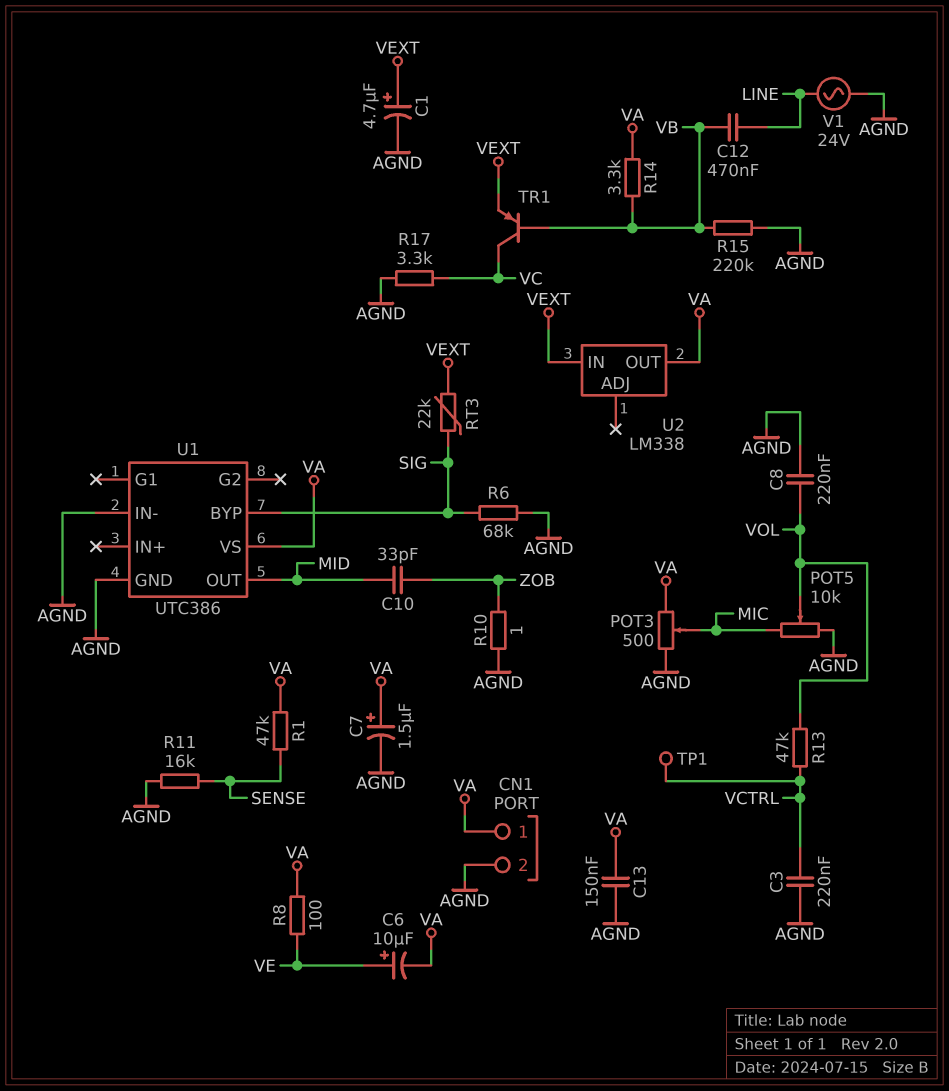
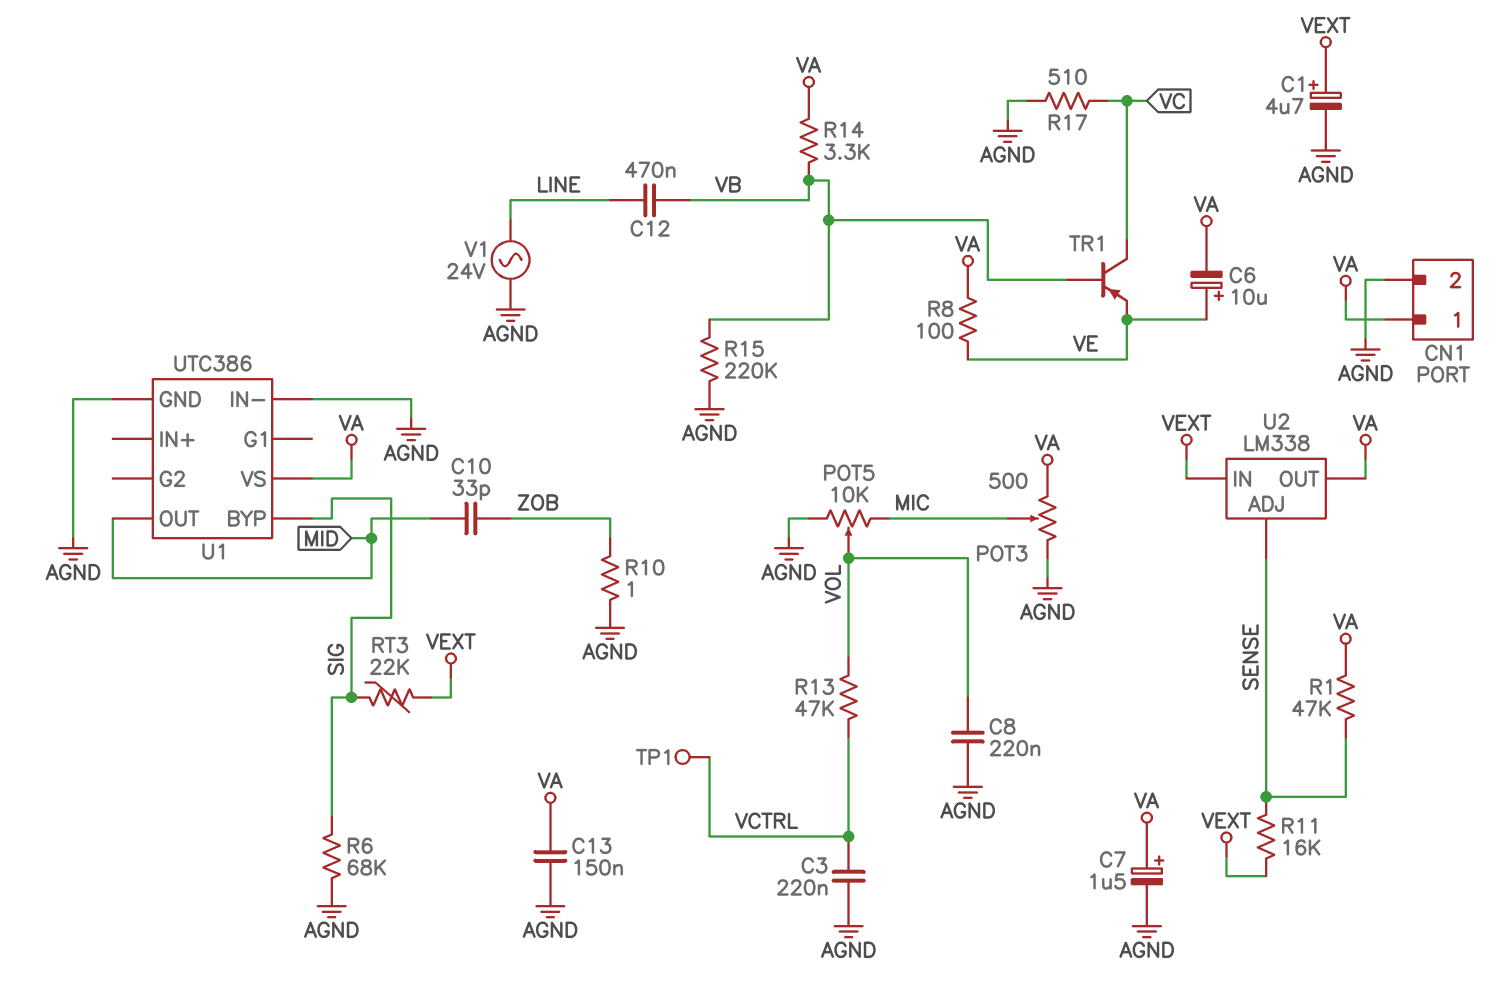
R11: 16k (AGND, SENSE) -> 16k (SENSE, VEXT)
R17: 3.3k (AGND, VC) -> 510 (AGND, VC)
TR1: PNP (B VB, C VC, E VEXT) -> PNP (B VB, C VC, E VE)
U2 pin ADJ: none -> SENSE

